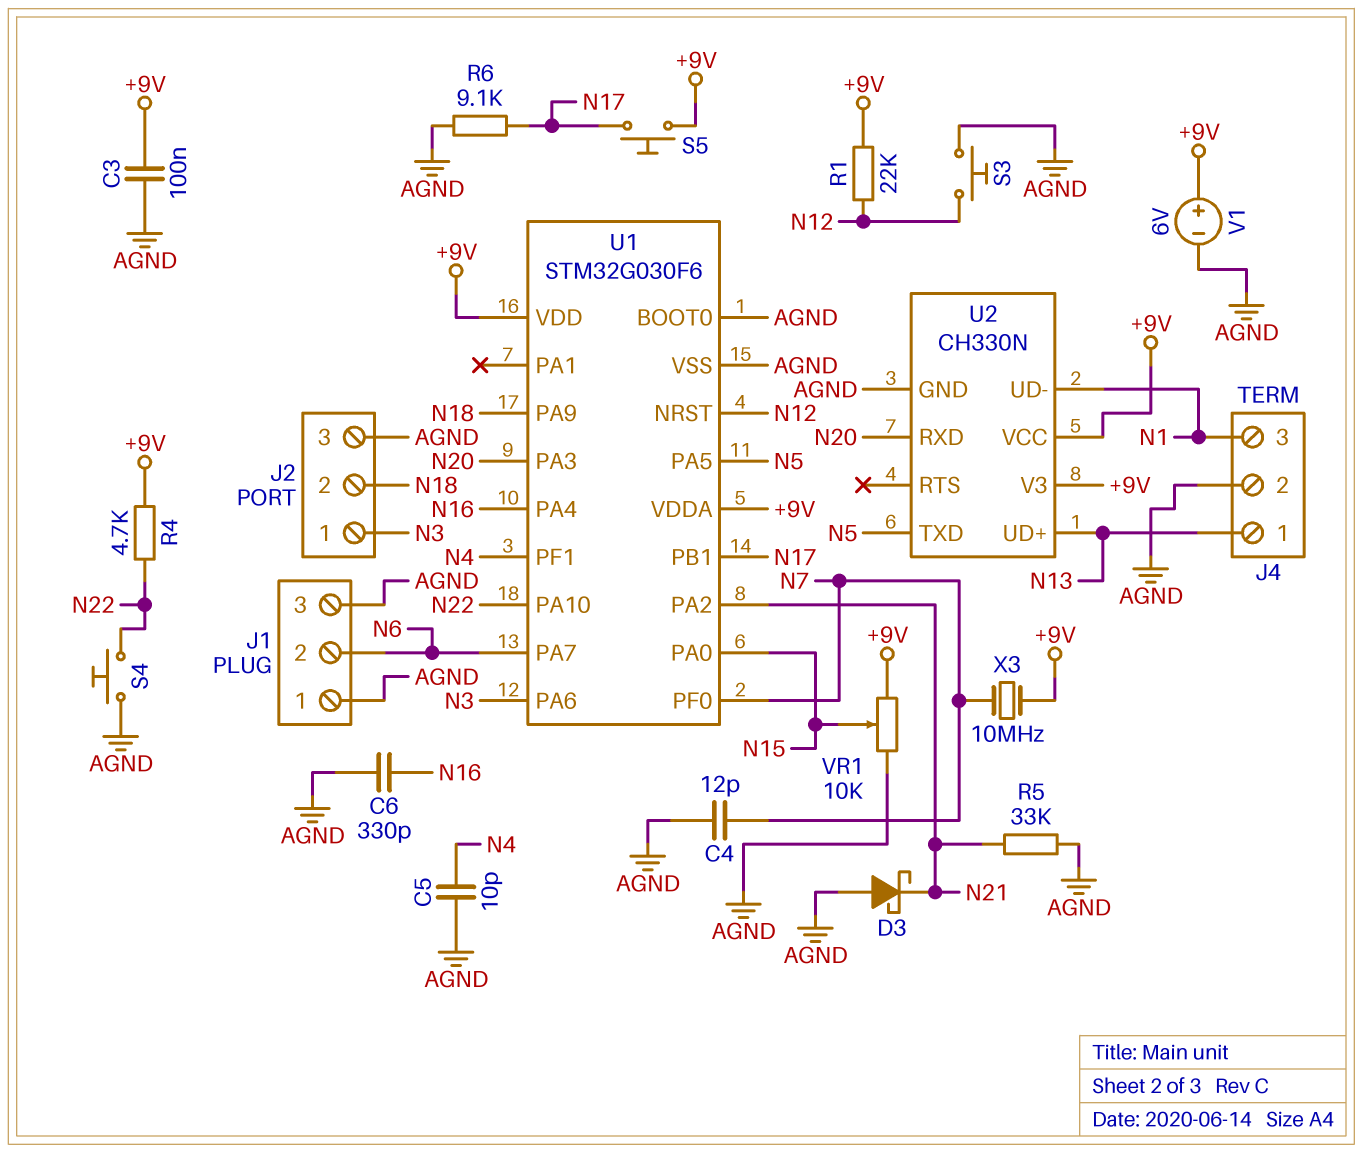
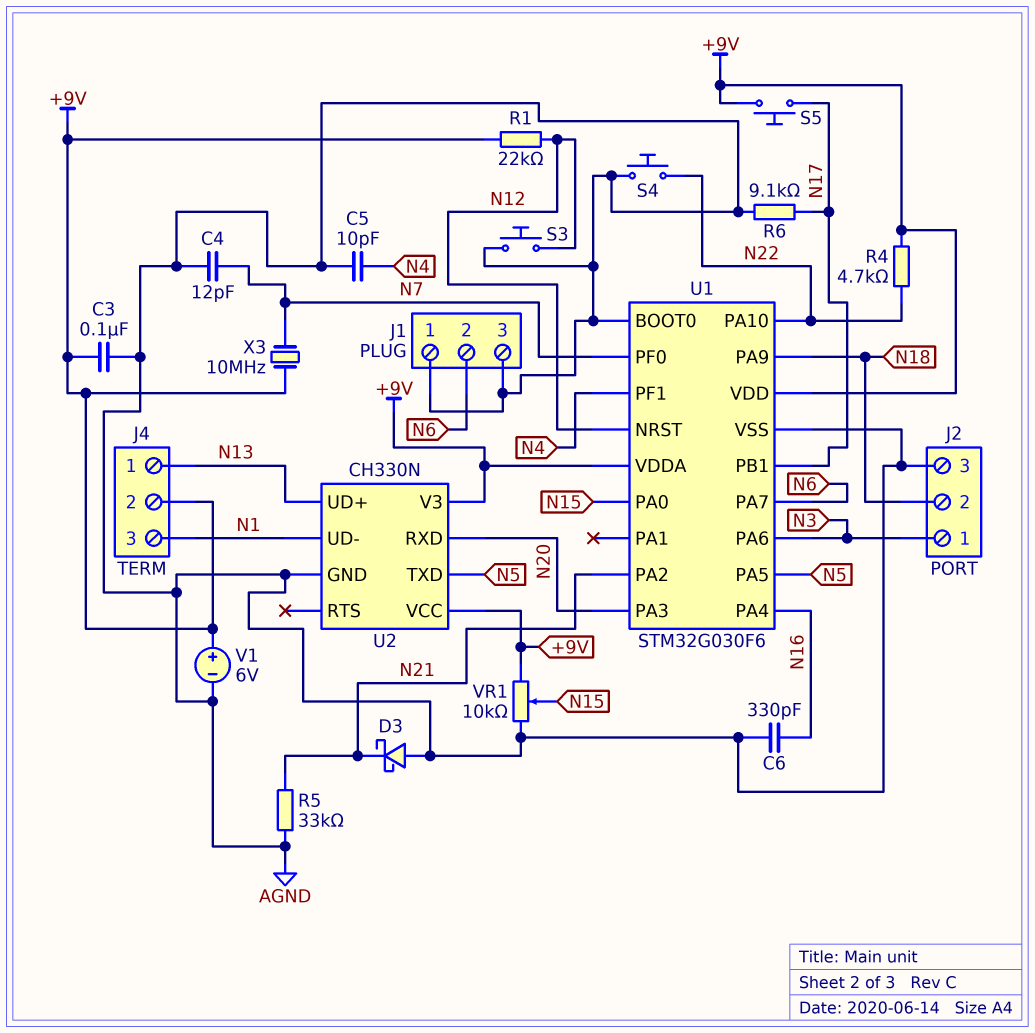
J4 pin 2: AGND -> +9V

